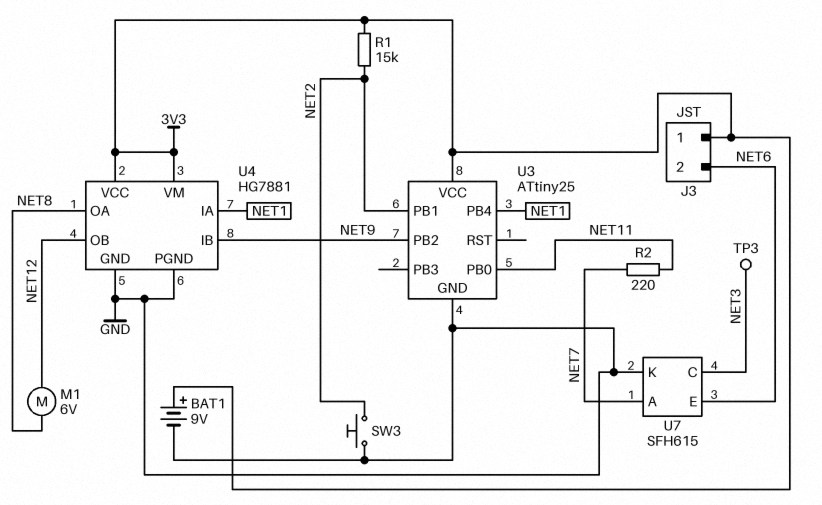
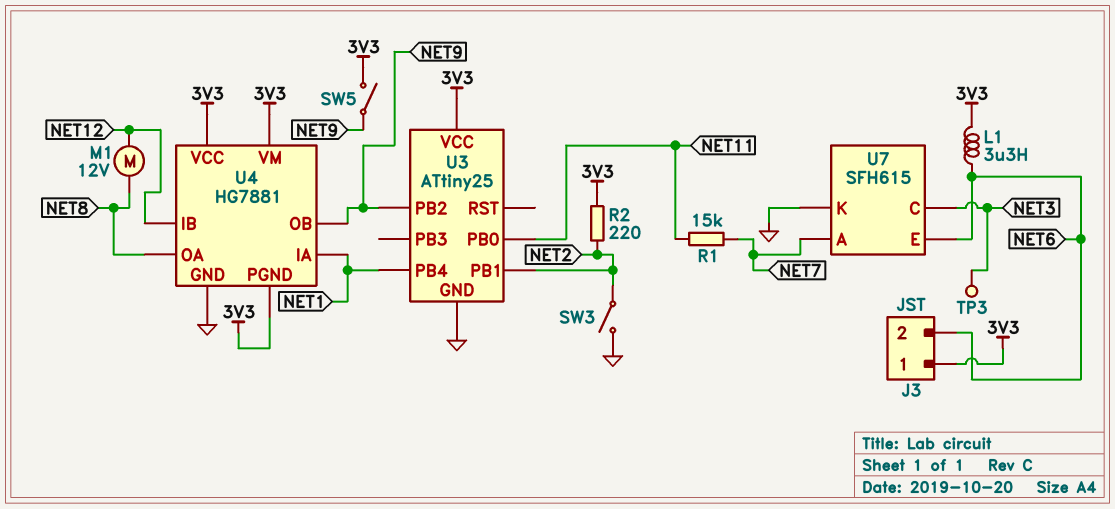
BAT1: 9V (plus 3V3, minus GND) -> none
L1: none -> 3.3uH (3V3, NET6)
M1: motor 6V (NET8, NET12) -> motor 12V (NET8, NET12)
R1: 15k (3V3, NET2) -> 15k (NET7, NET11)
R2: 220 (NET7, NET11) -> 220 (3V3, NET2)
SW3: button (GND, NET2) -> switch (GND, NET2)
SW5: none -> switch (3V3, NET9)
U4 pin IB: NET9 -> NET12
U4 pin OB: NET12 -> NET9
U4 pin PGND: GND -> 3V3

